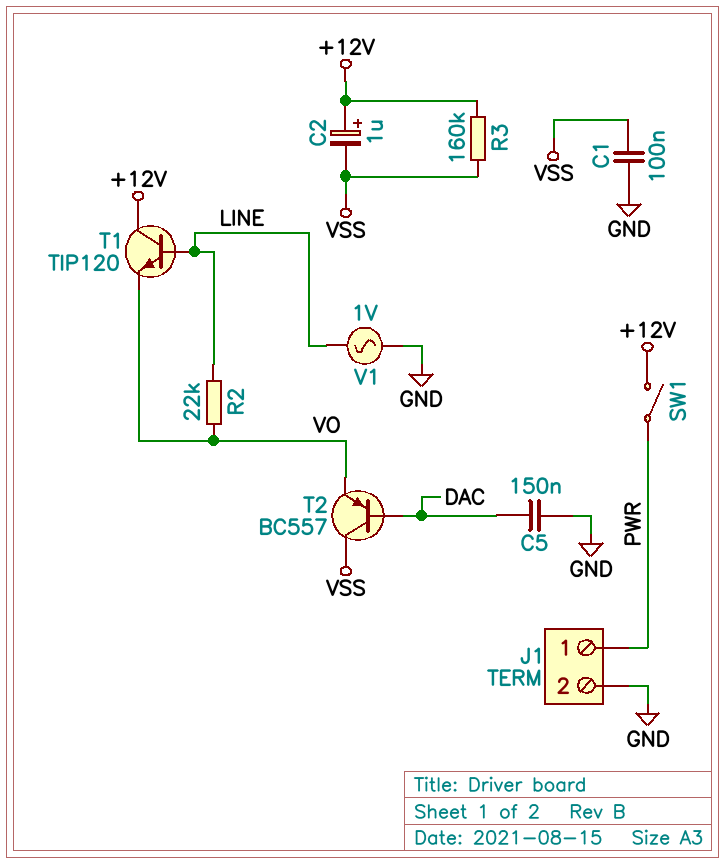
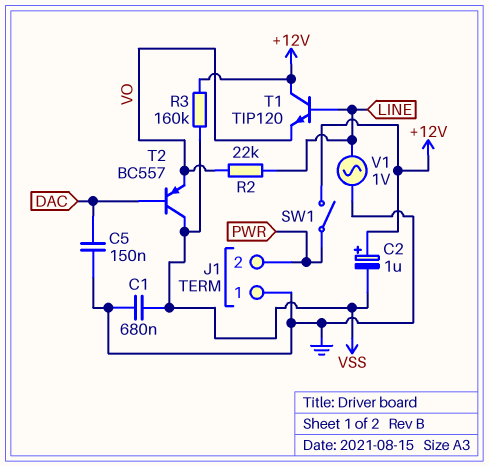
C1: 100nF (GND, VSS) -> 680nF (GND, VSS)
J1 pin 1: PWR -> GND
J1 pin 2: GND -> PWR

